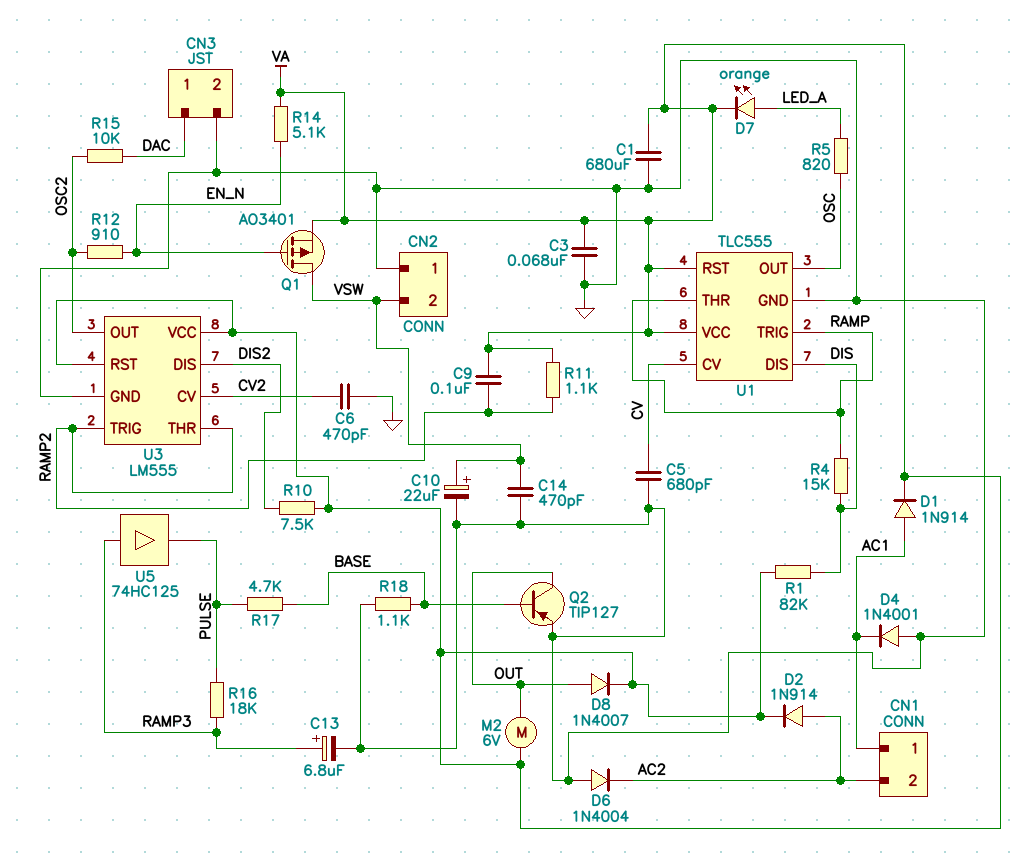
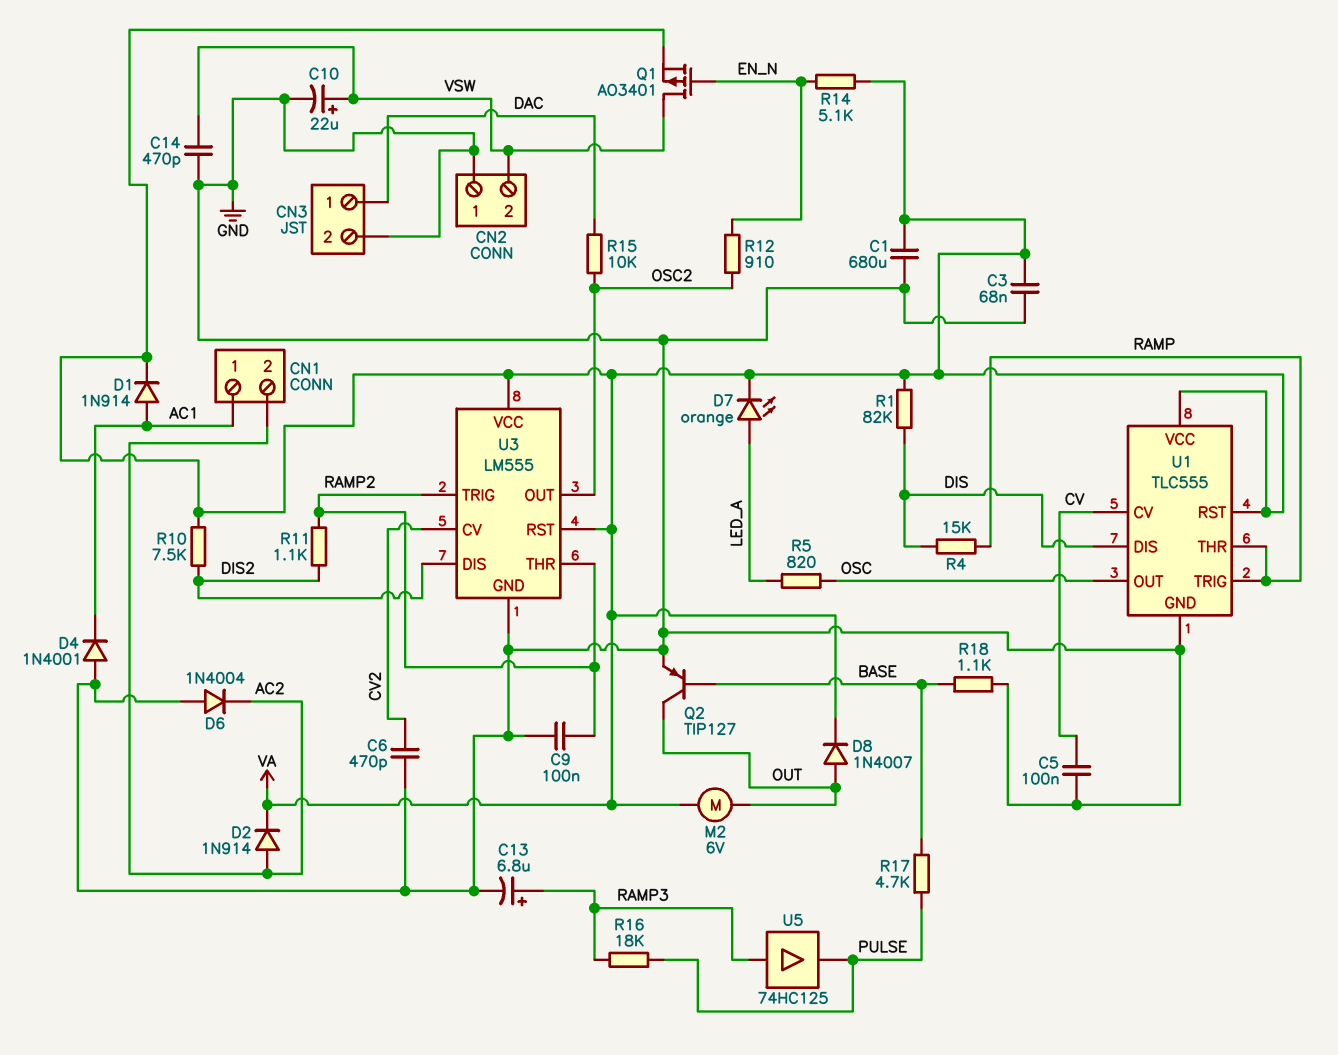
C5: 680pF (CV, GND) -> 100nF (CV, GND)
C9: 100nF (RAMP2, VA) -> 100nF (GND, RAMP2)
R11: 1.1k (RAMP2, VA) -> 1.1k (DIS2, RAMP2)

